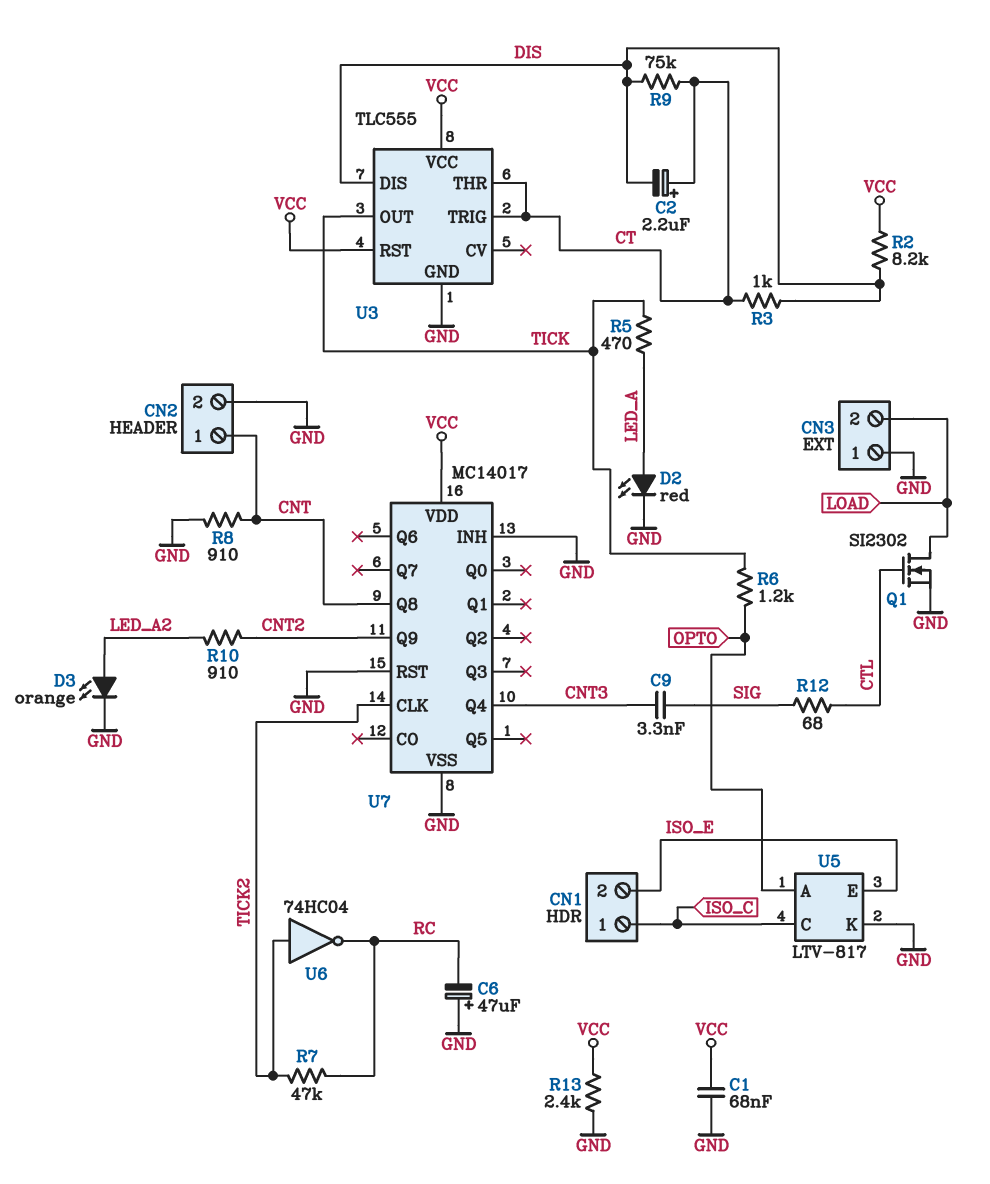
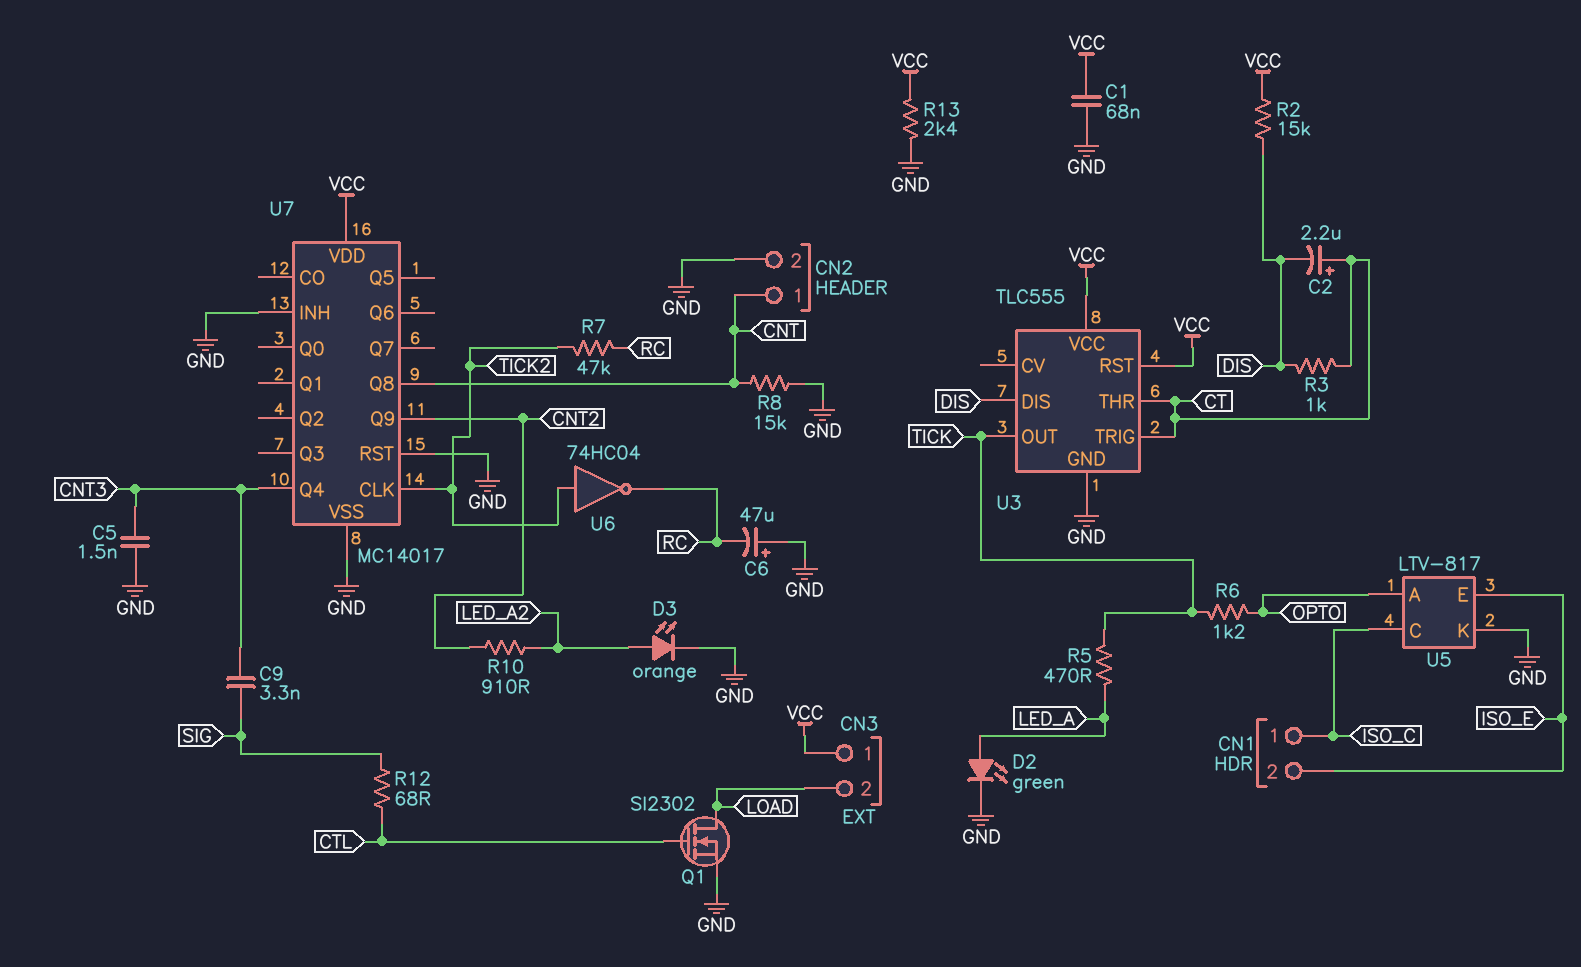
C5: none -> 1.5nF (CNT3, GND)
CN3 pin 1: GND -> VCC
D2: LED red (A LED_A, K GND) -> LED green (A LED_A, K GND)
R2: 8.2k (DIS, VCC) -> 15k (DIS, VCC)
R8: 910 (CNT, GND) -> 15k (CNT, GND)
R9: 75k (CT, DIS) -> none

